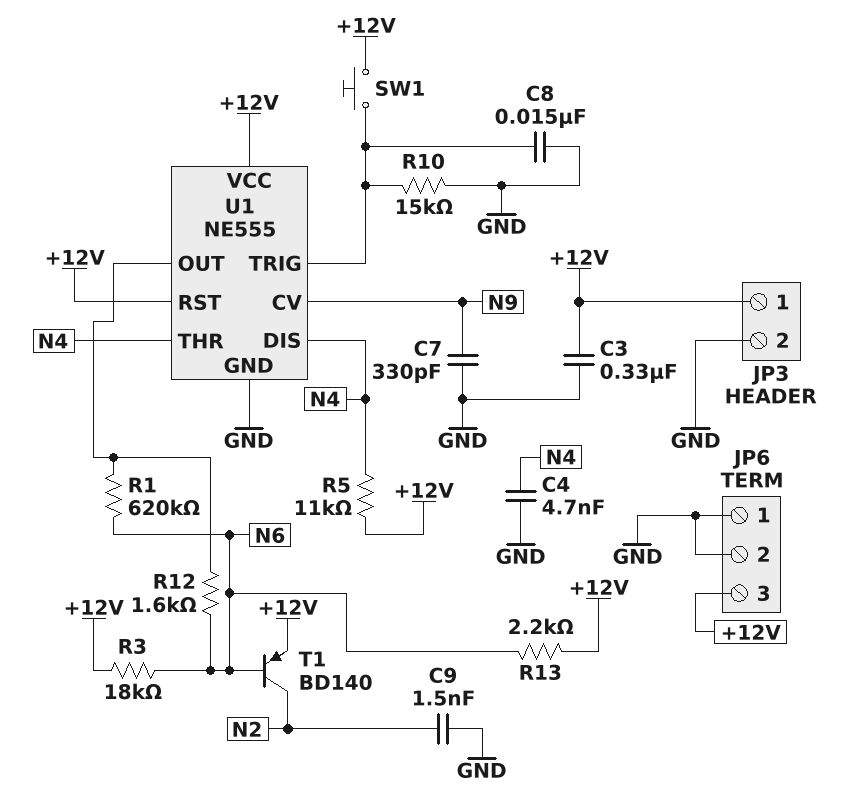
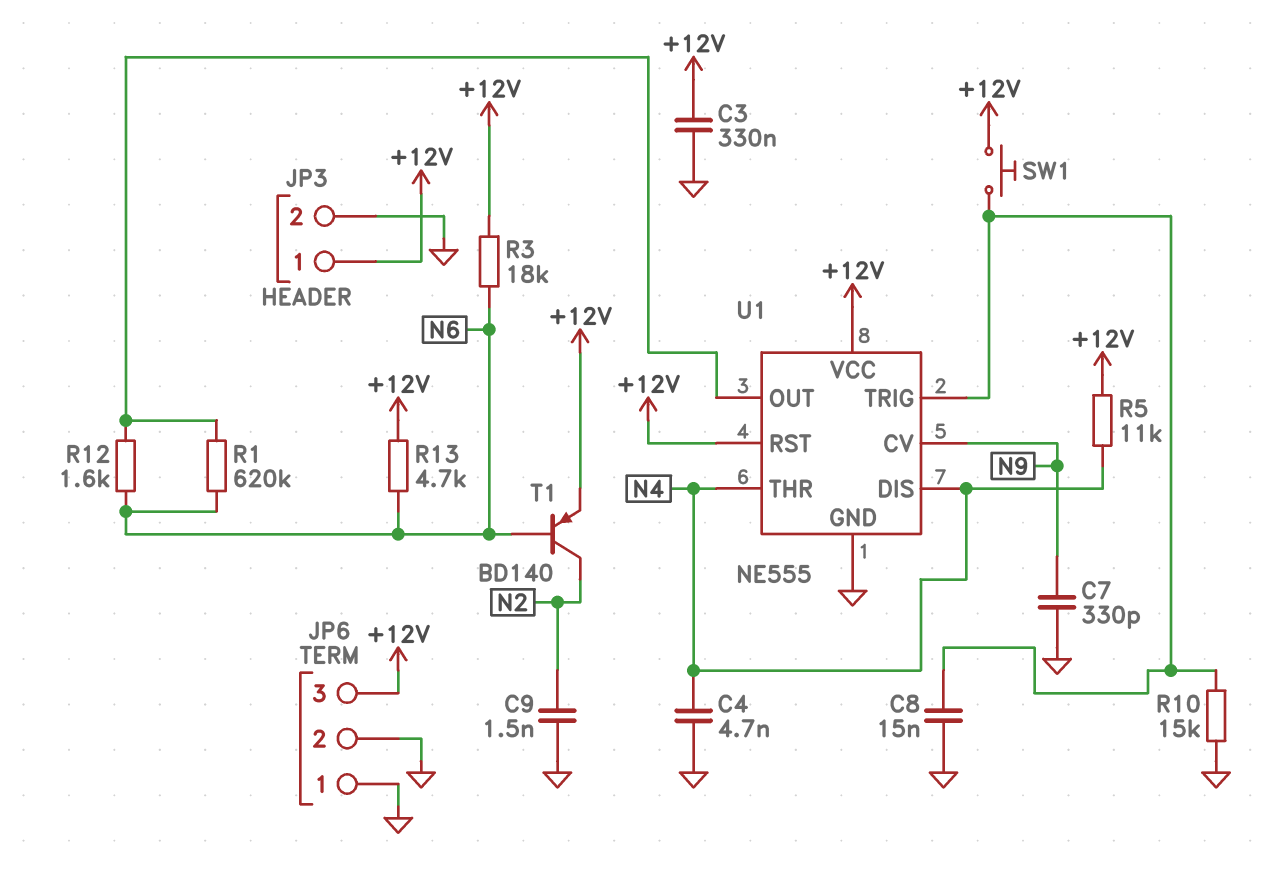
R13: 2.2k (+12V, N6) -> 4.7k (+12V, N6)

